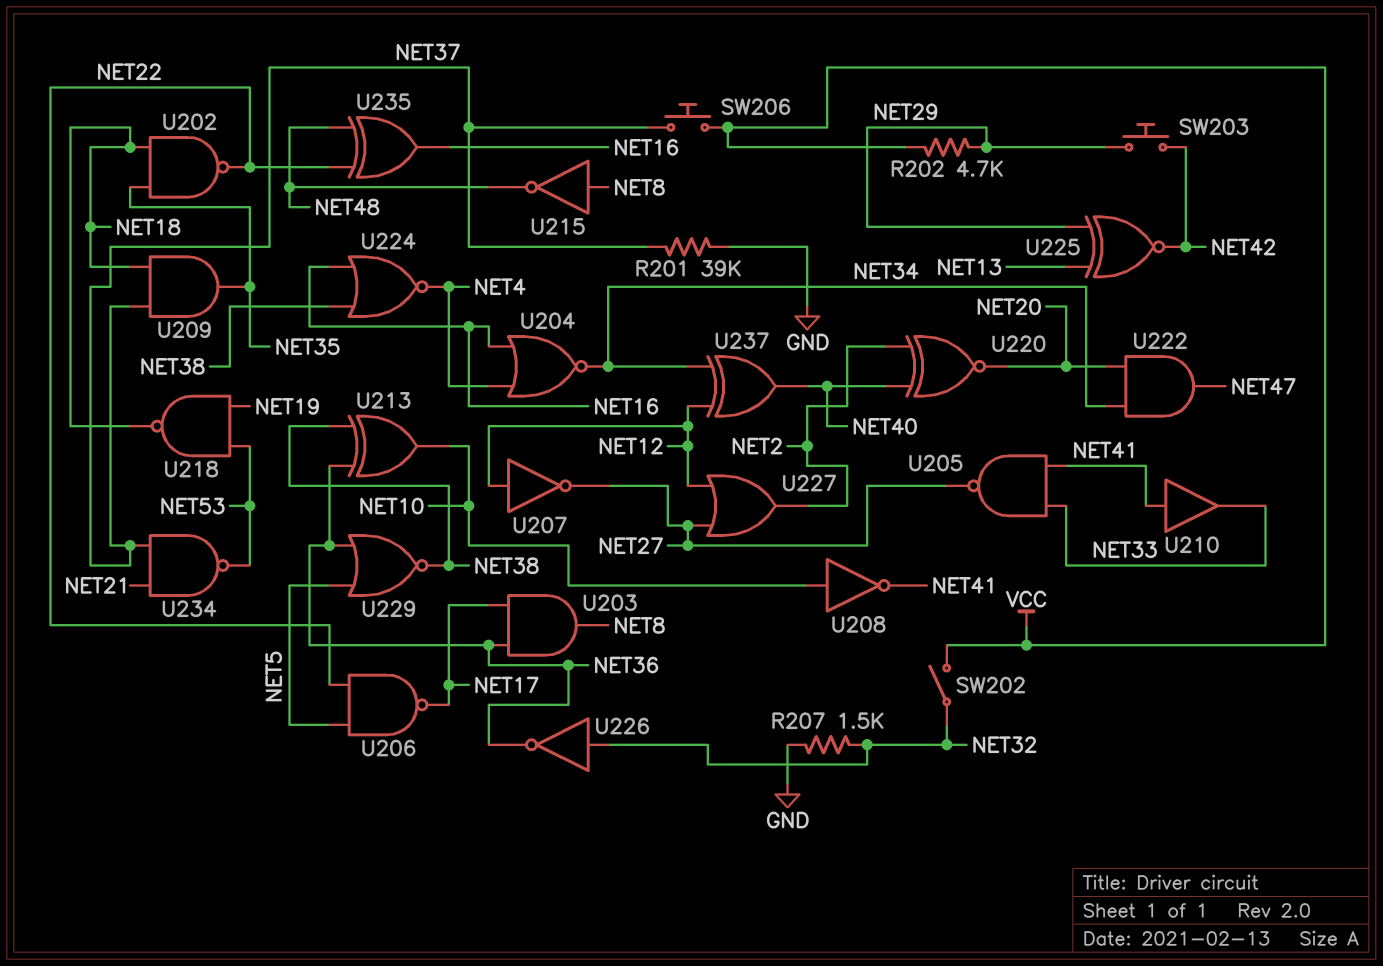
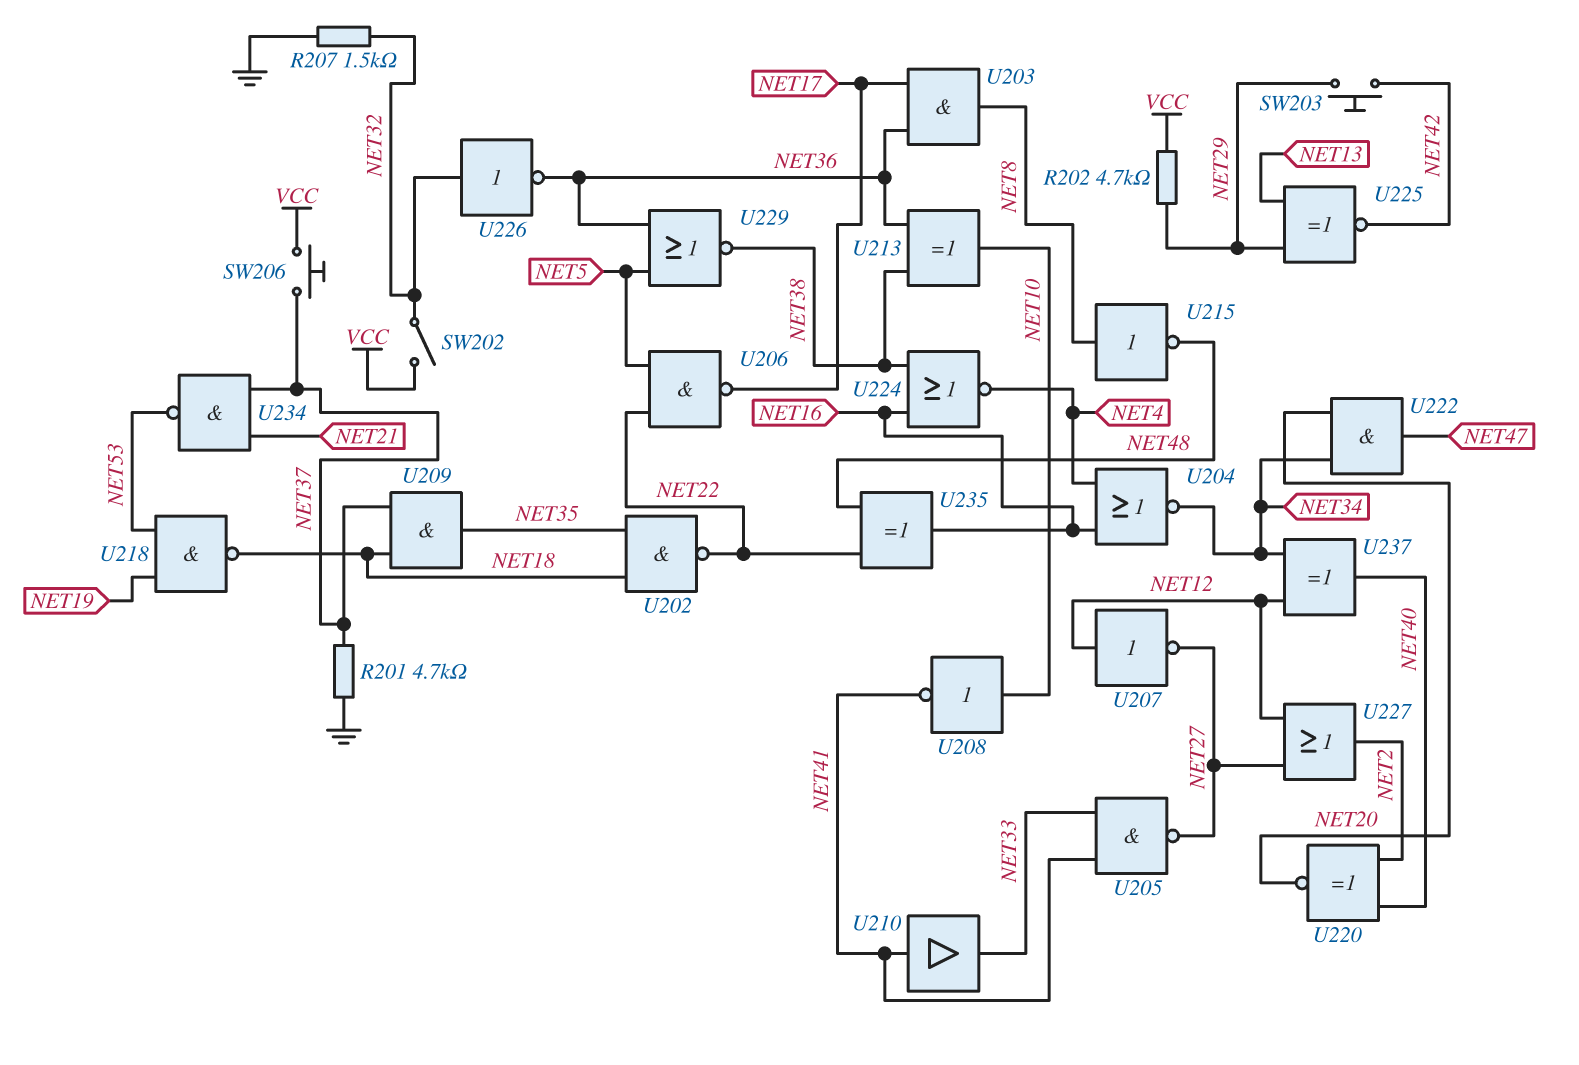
R201: 39k (GND, NET37) -> 4.7k (GND, NET37)

